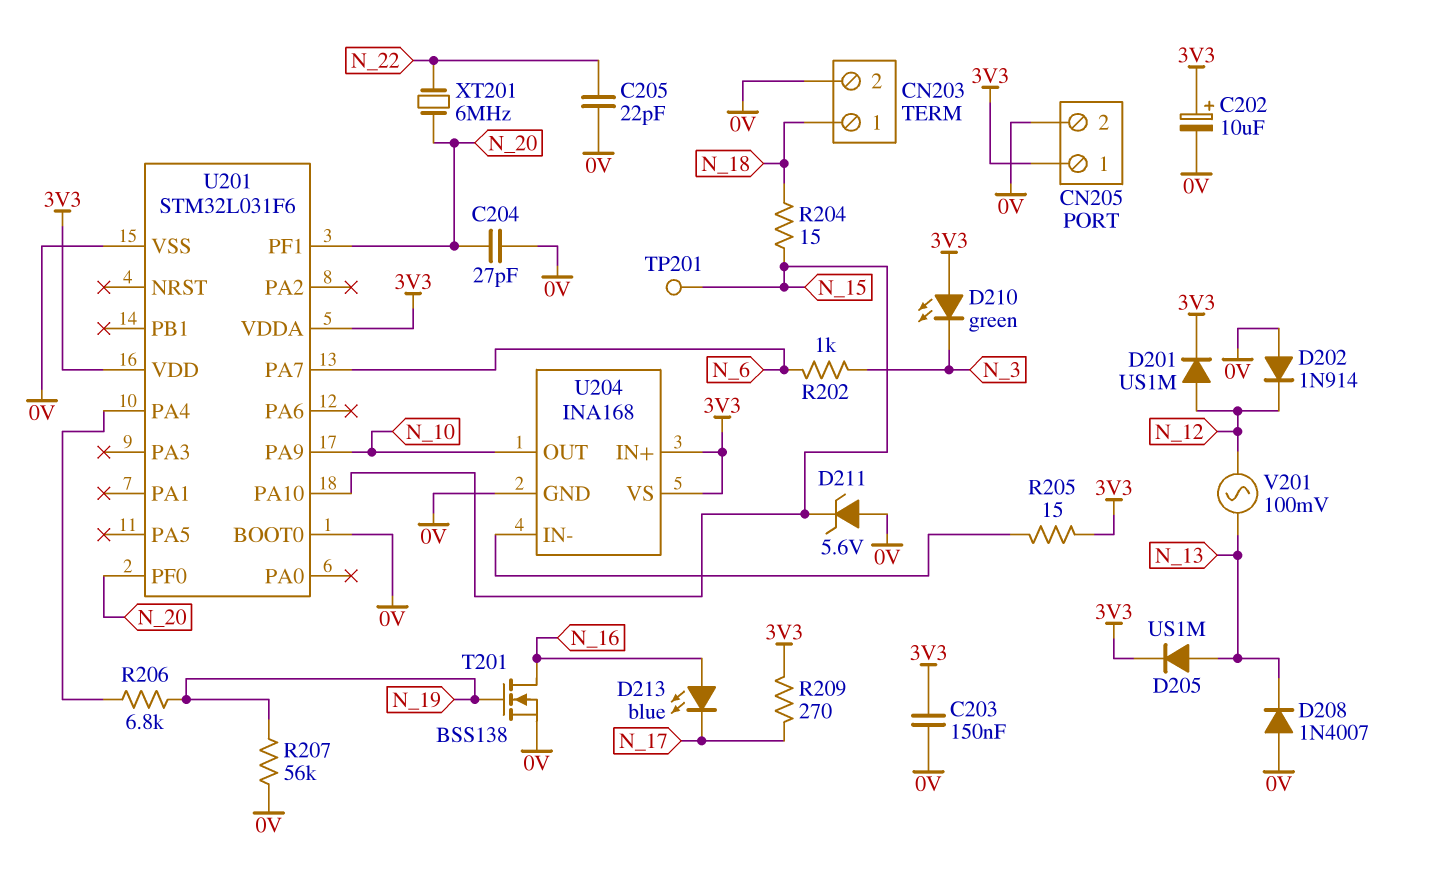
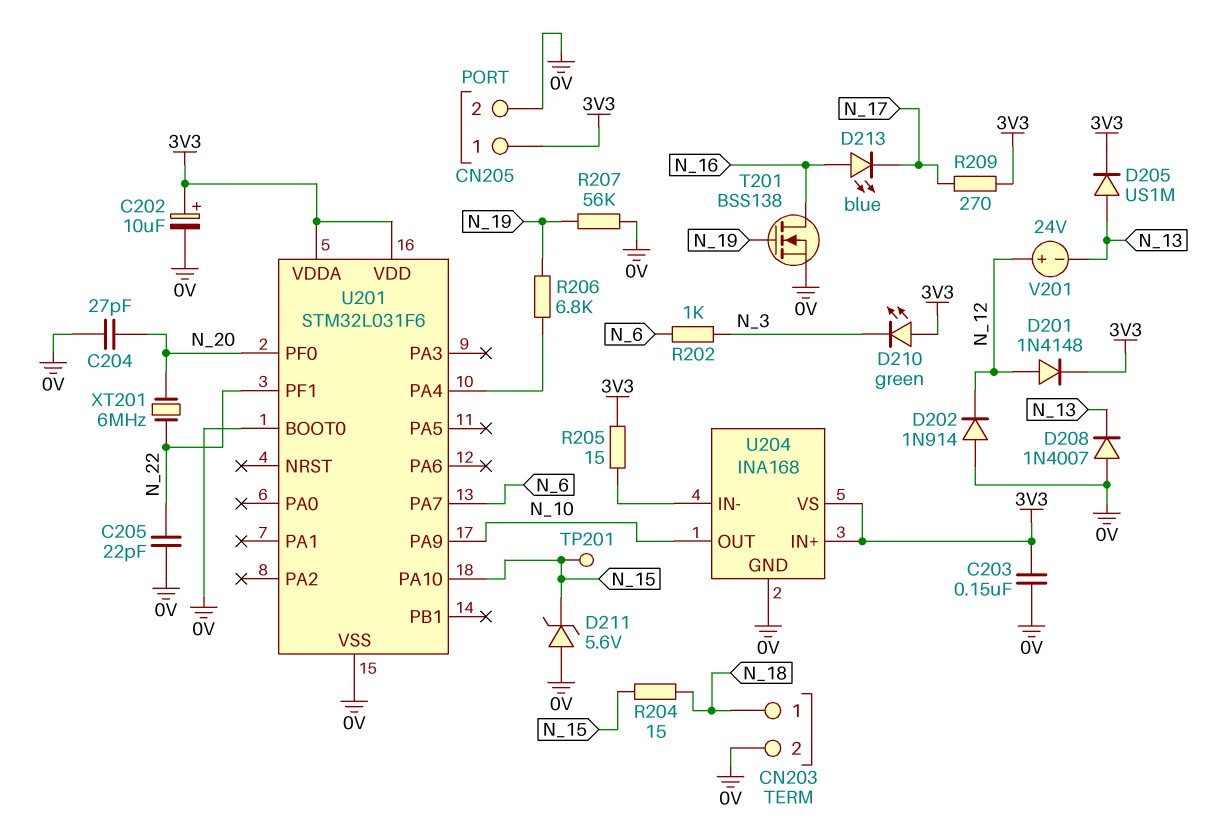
D201: diode US1M (A N_12, K 3V3) -> diode 1N4148 (A N_12, K 3V3)
U201 pin PF1: N_20 -> N_22
V201: AC 100mV (N_12, N_13) -> 24V (plus N_12, minus N_13)

